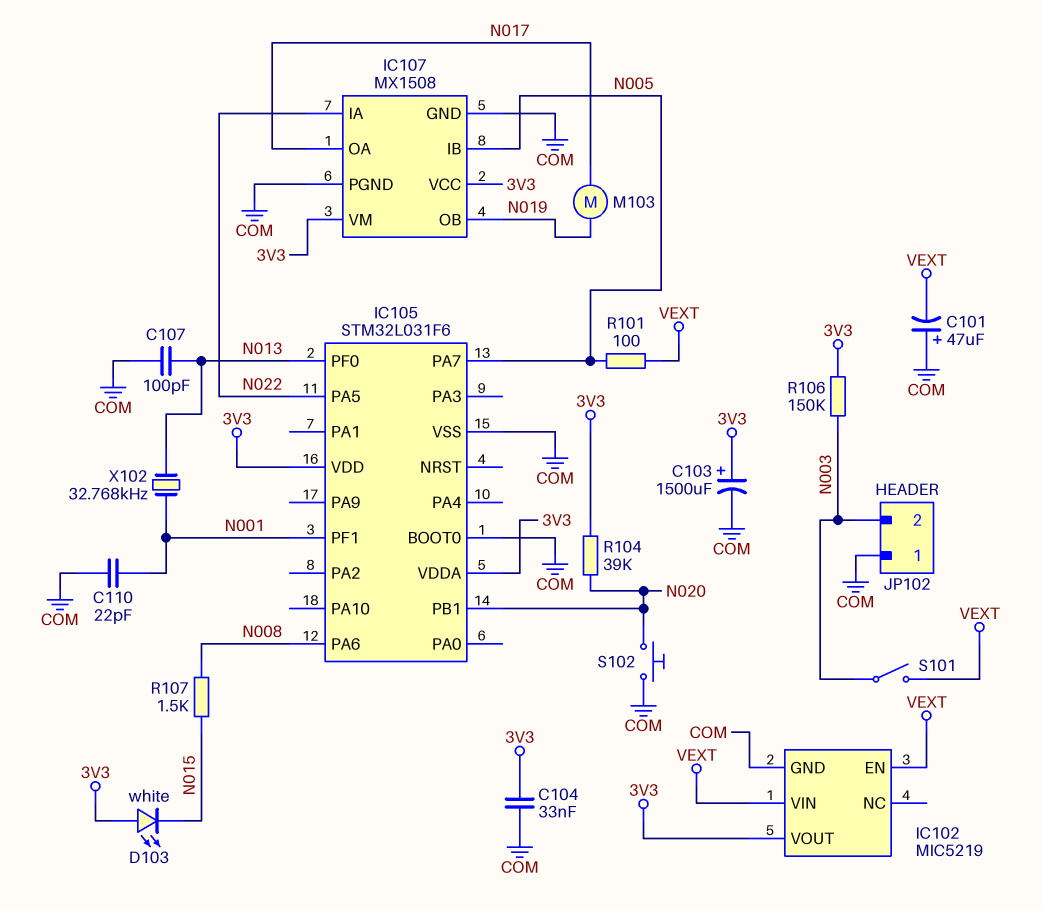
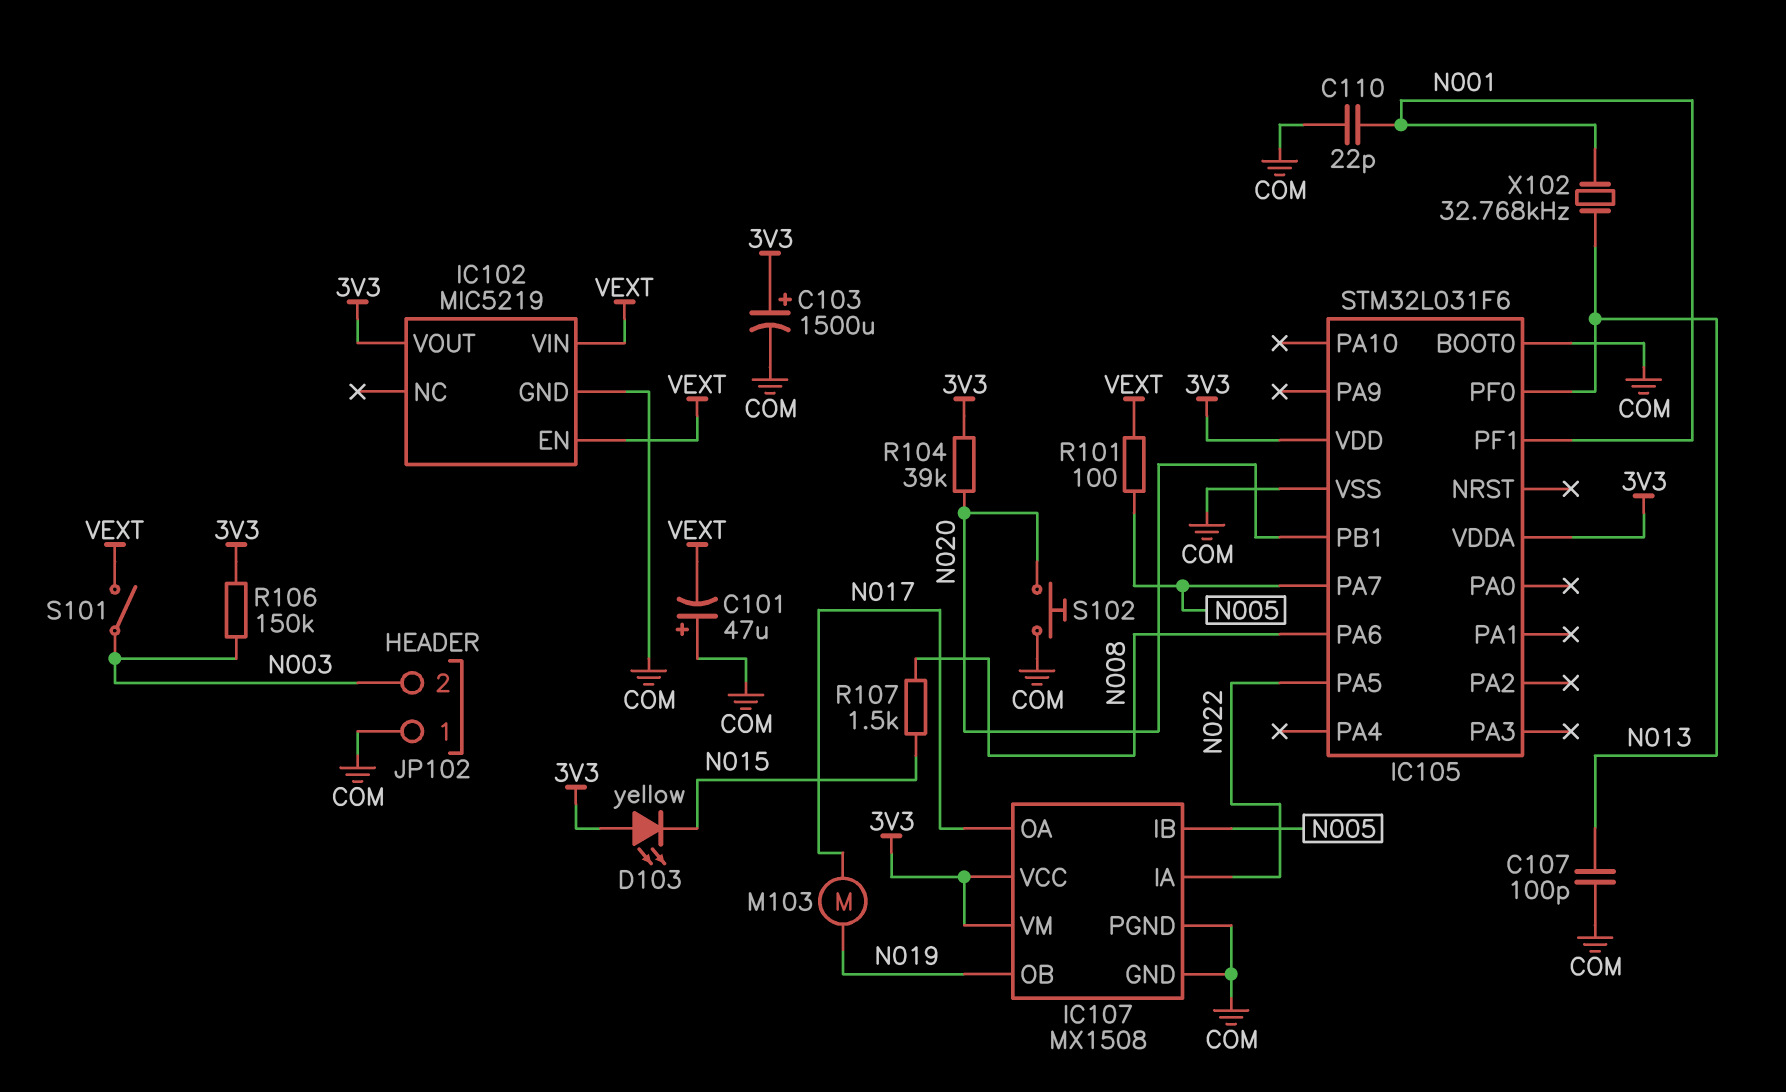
C104: 33nF (3V3, COM) -> none
D103: LED white (A 3V3, K N015) -> LED yellow (A 3V3, K N015)

